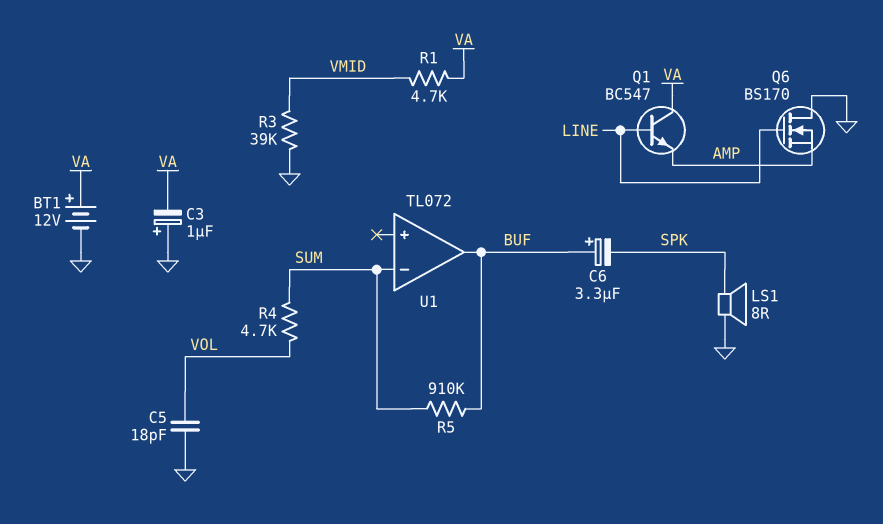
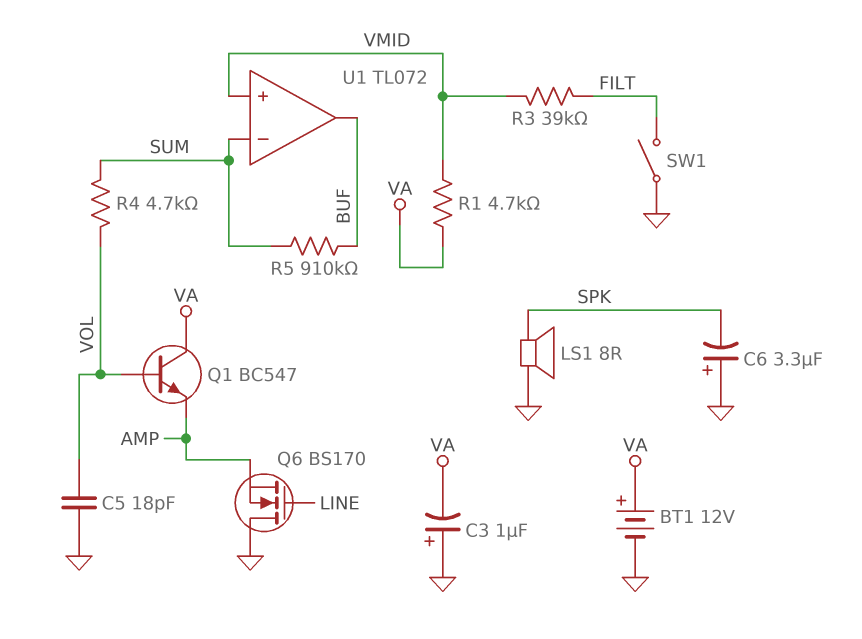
C6: 3.3uF (plus BUF, minus SPK) -> 3.3uF (plus GND, minus SPK)
Q1: NPN BC547 (B LINE, C VA, E AMP) -> NPN BC547 (B VOL, C VA, E AMP)
R3: 39k (GND, VMID) -> 39k (FILT, VMID)
SW1: none -> switch (FILT, GND)
U1 pin in+: none -> VMID

